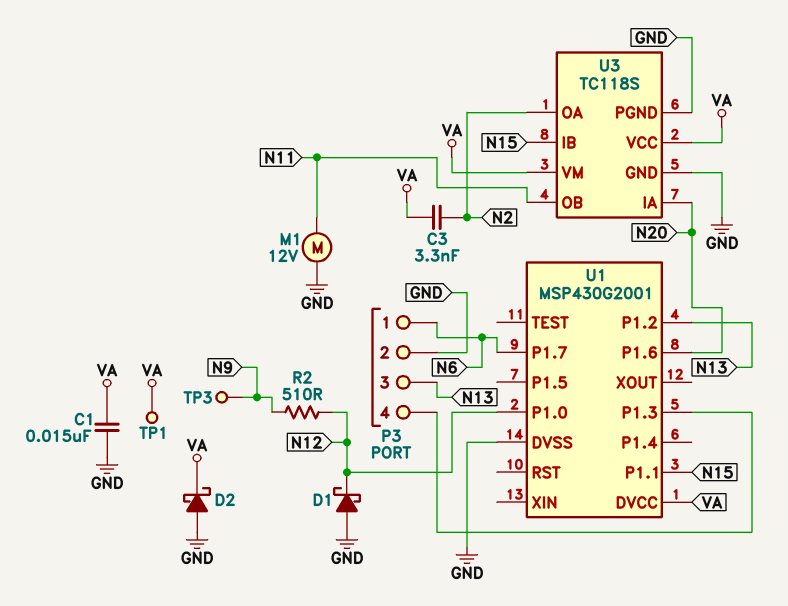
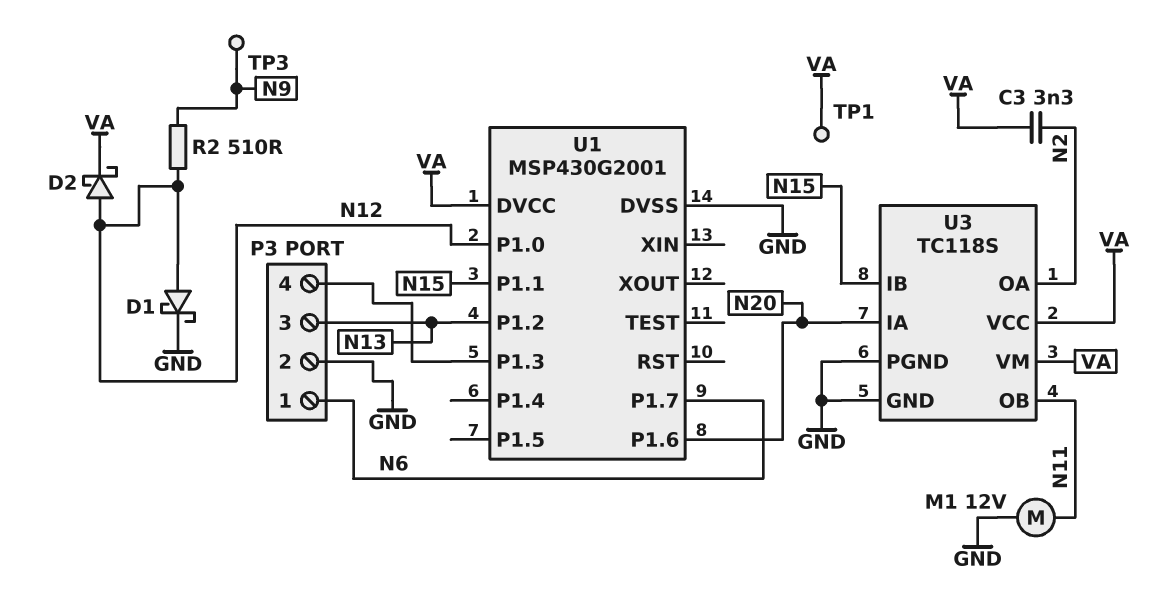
C1: 15nF (GND, VA) -> none
D1: schottky (A GND, K N12) -> schottky (A N12, K GND)
D2: schottky (A GND, K VA) -> schottky (A N12, K VA)

